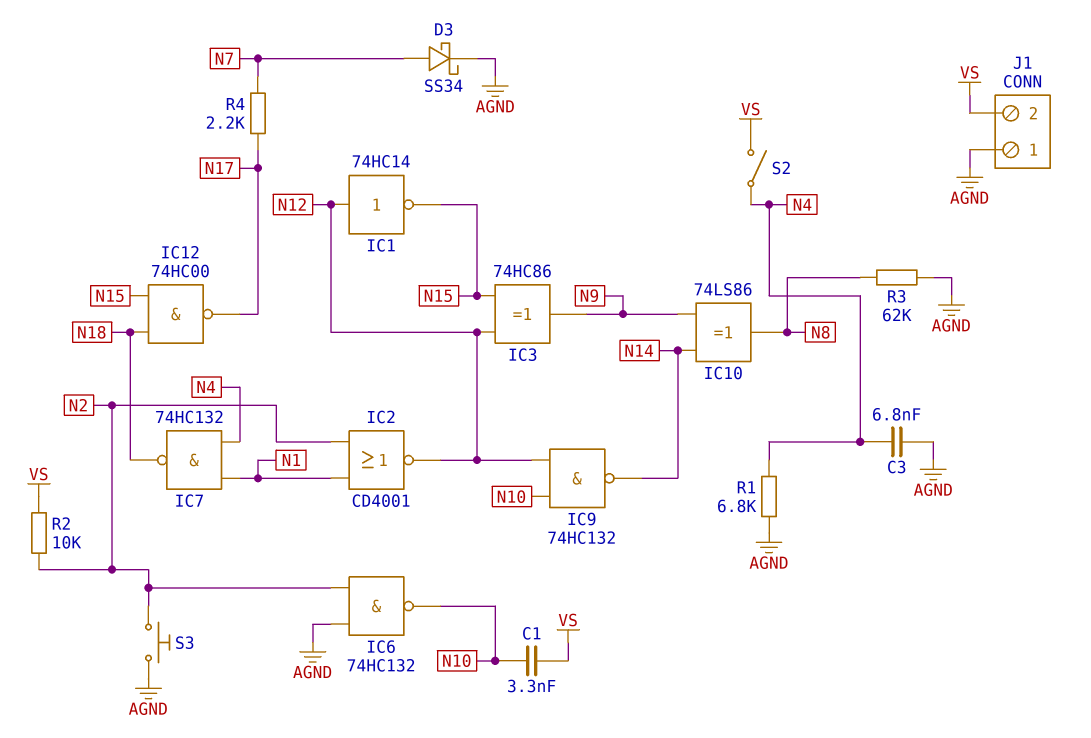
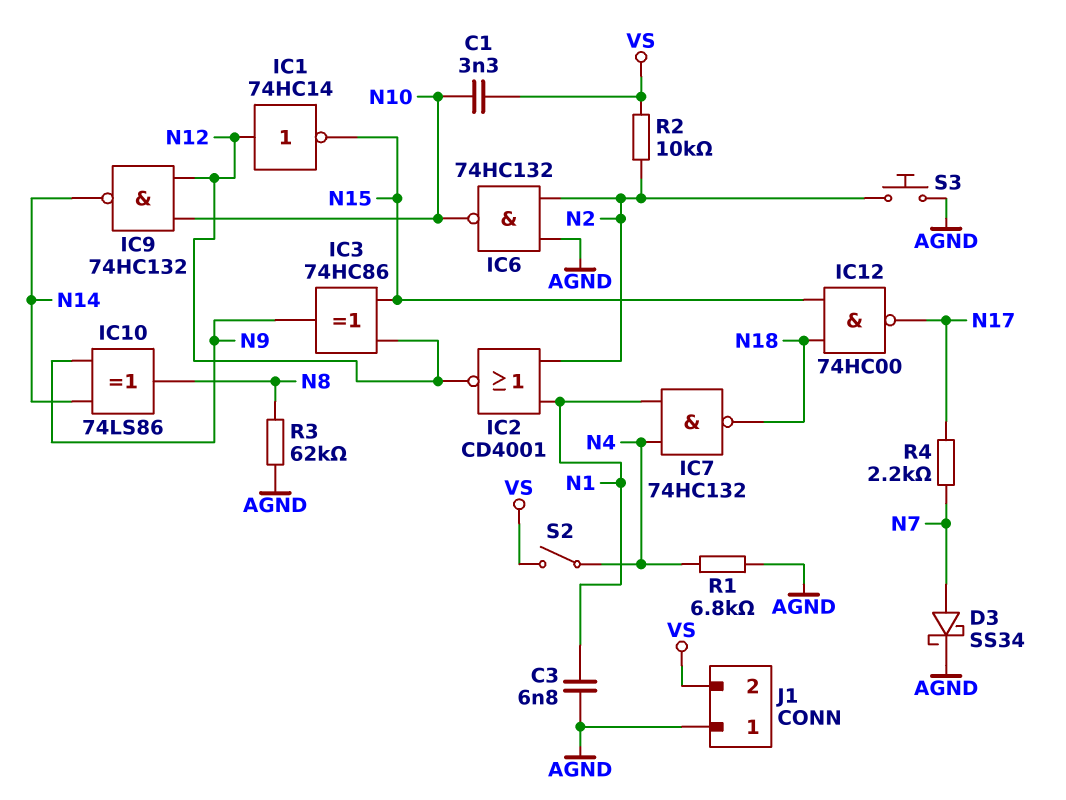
C3: 6.8nF (AGND, N4) -> 6.8nF (AGND, N1)

